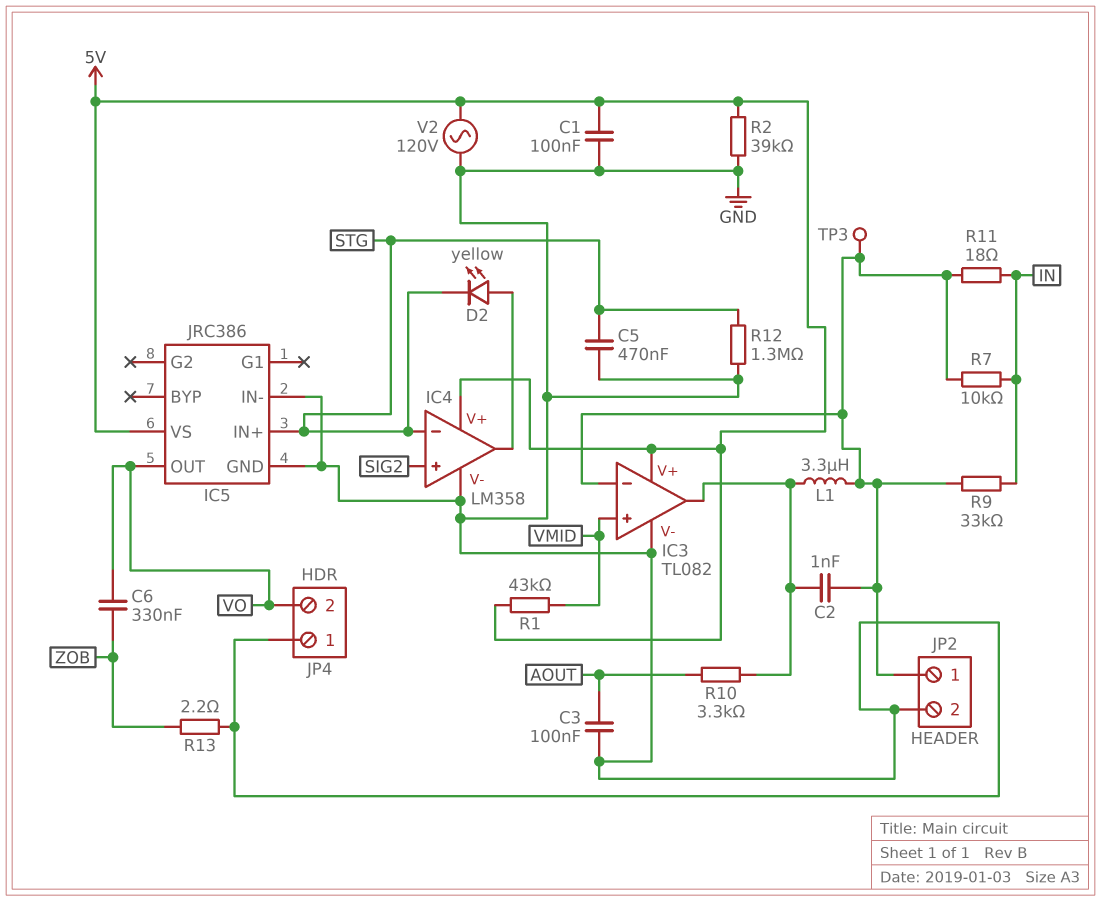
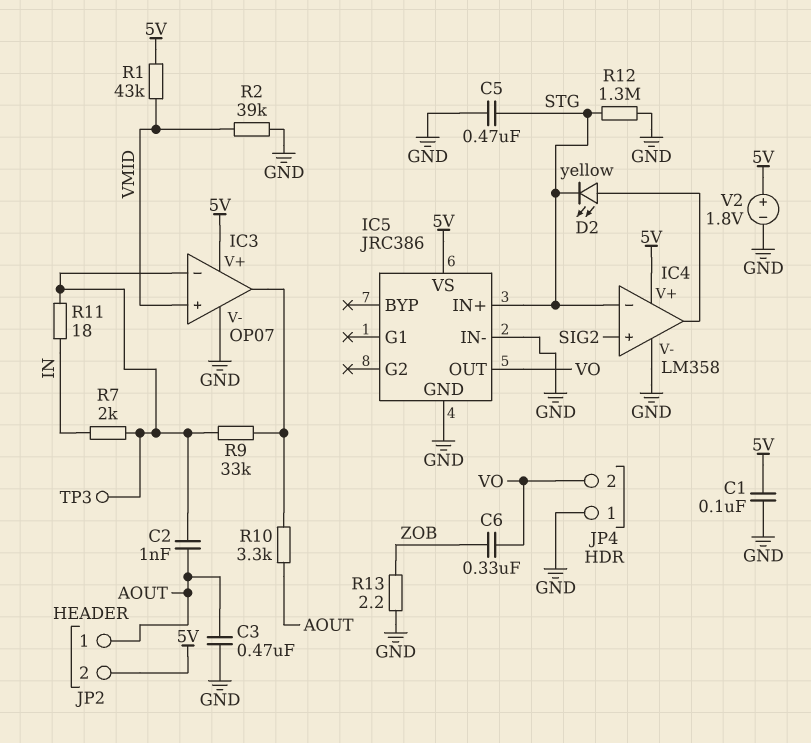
C2: 1nF (IC3/in-, IC3/out) -> 1nF (AOUT, IC3/in-)
C3: 100nF (AOUT, GND) -> 470nF (AOUT, GND)
IC3: TL082 -> OP07
JP2 pin 1: IC3/in- -> AOUT
JP2 pin 2: GND -> 5V
L1: 3.3uH (IC3/in-, IC3/out) -> none
R2: 39k (5V, GND) -> 39k (GND, VMID)
R7: 10k (IC3/in-, IN) -> 2k (IC3/in-, IN)
R9: 33k (IC3/in-, IN) -> 33k (IC3/in-, IC3/out)
V2: AC 120V (5V, GND) -> 1.8V (plus 5V, minus GND)

